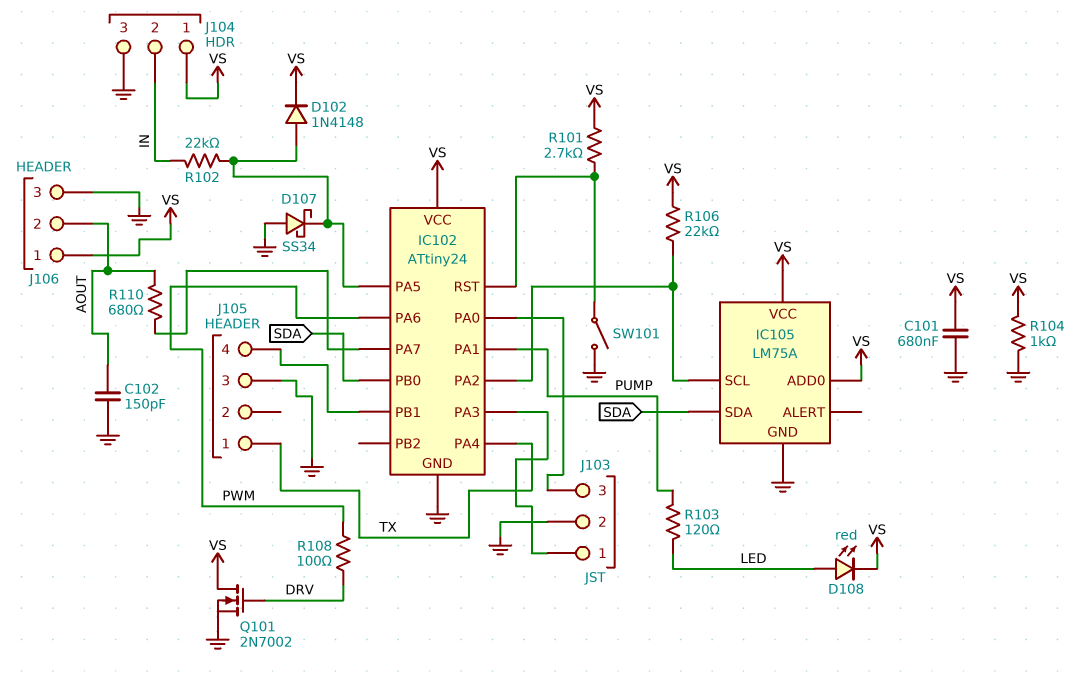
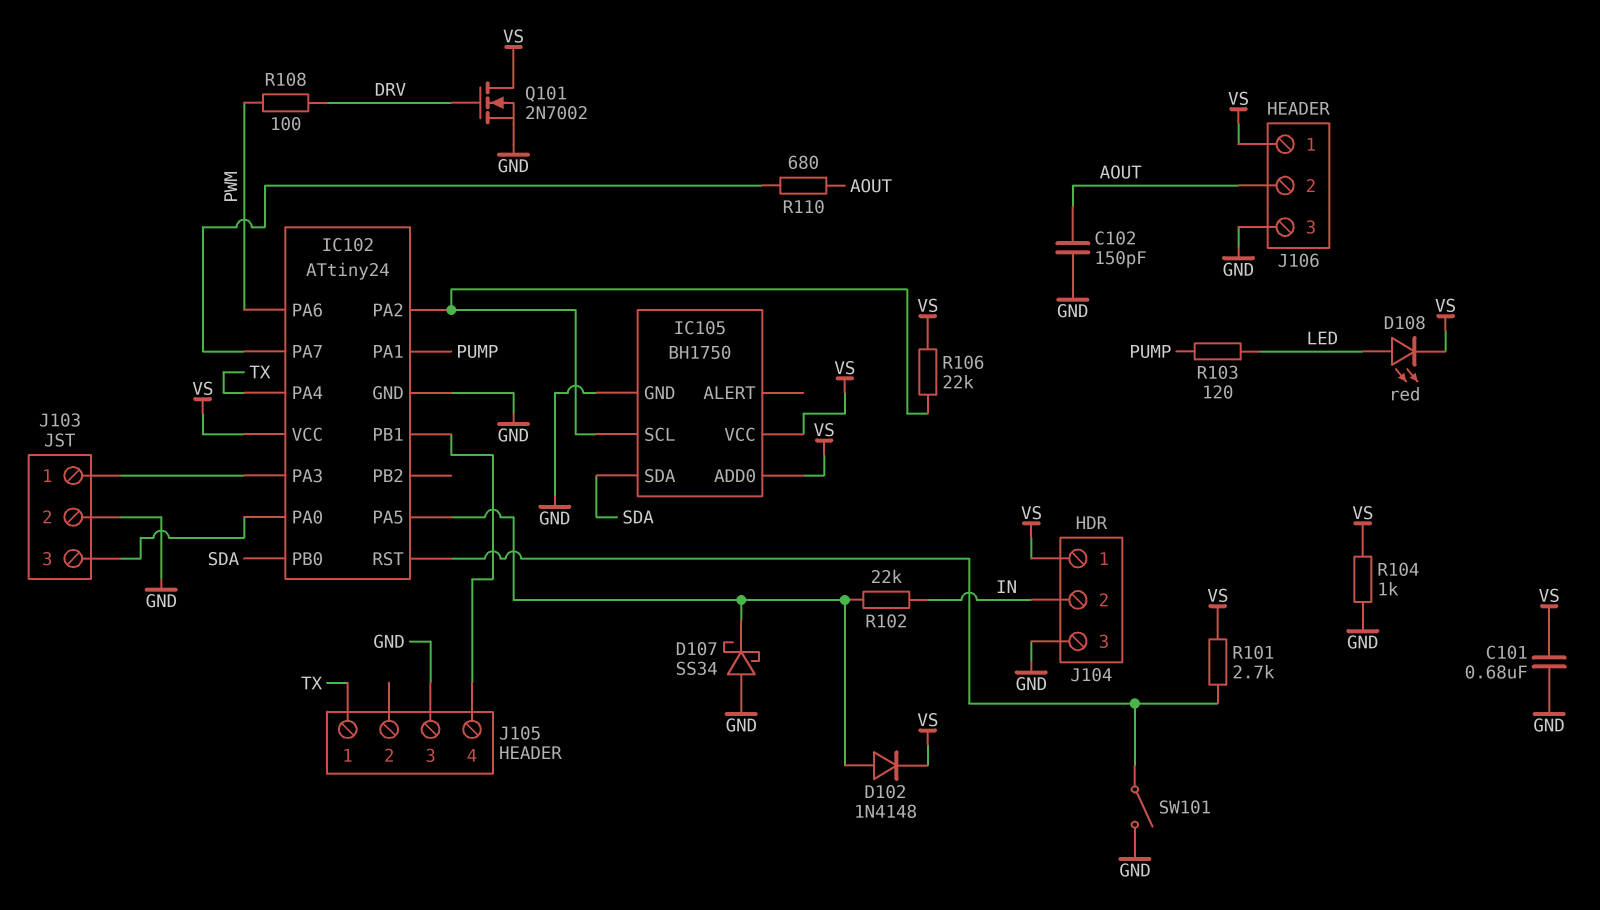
IC105: LM75A -> BH1750

